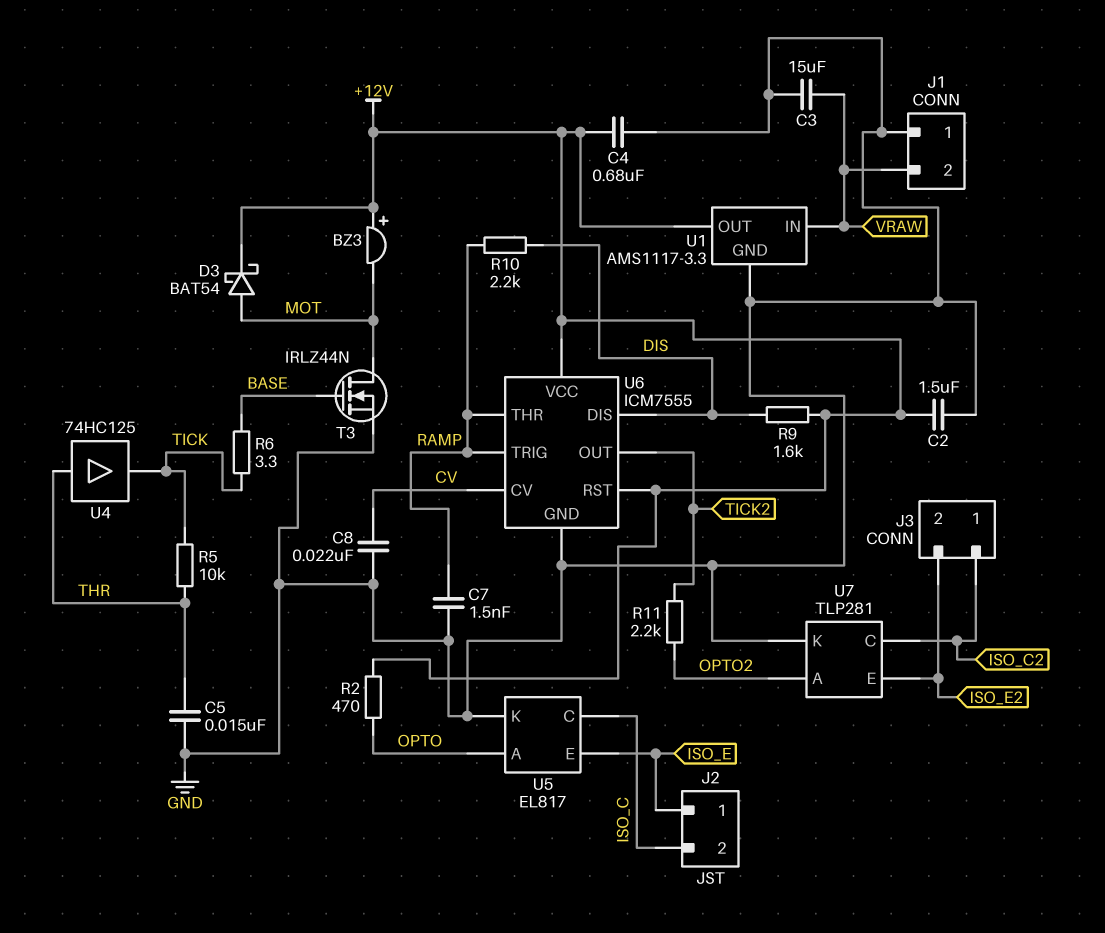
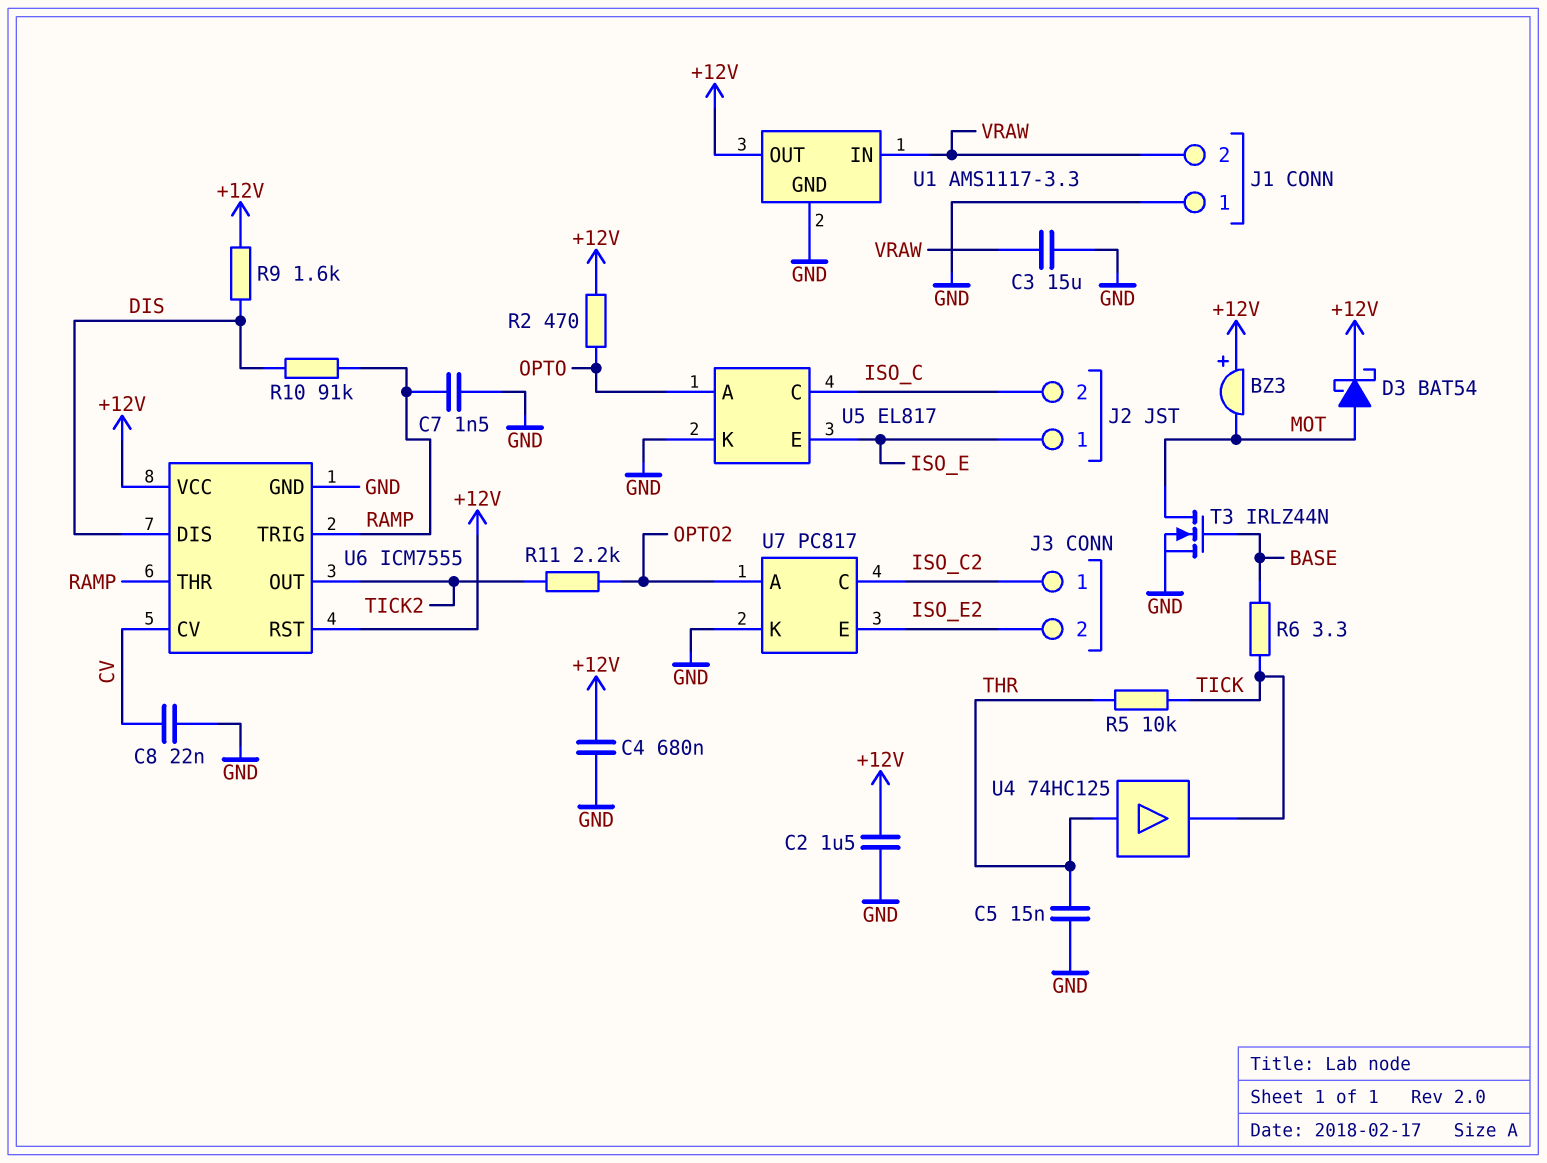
R10: 2.2k (DIS, RAMP) -> 91k (DIS, RAMP)
U7: TLP281 -> PC817

